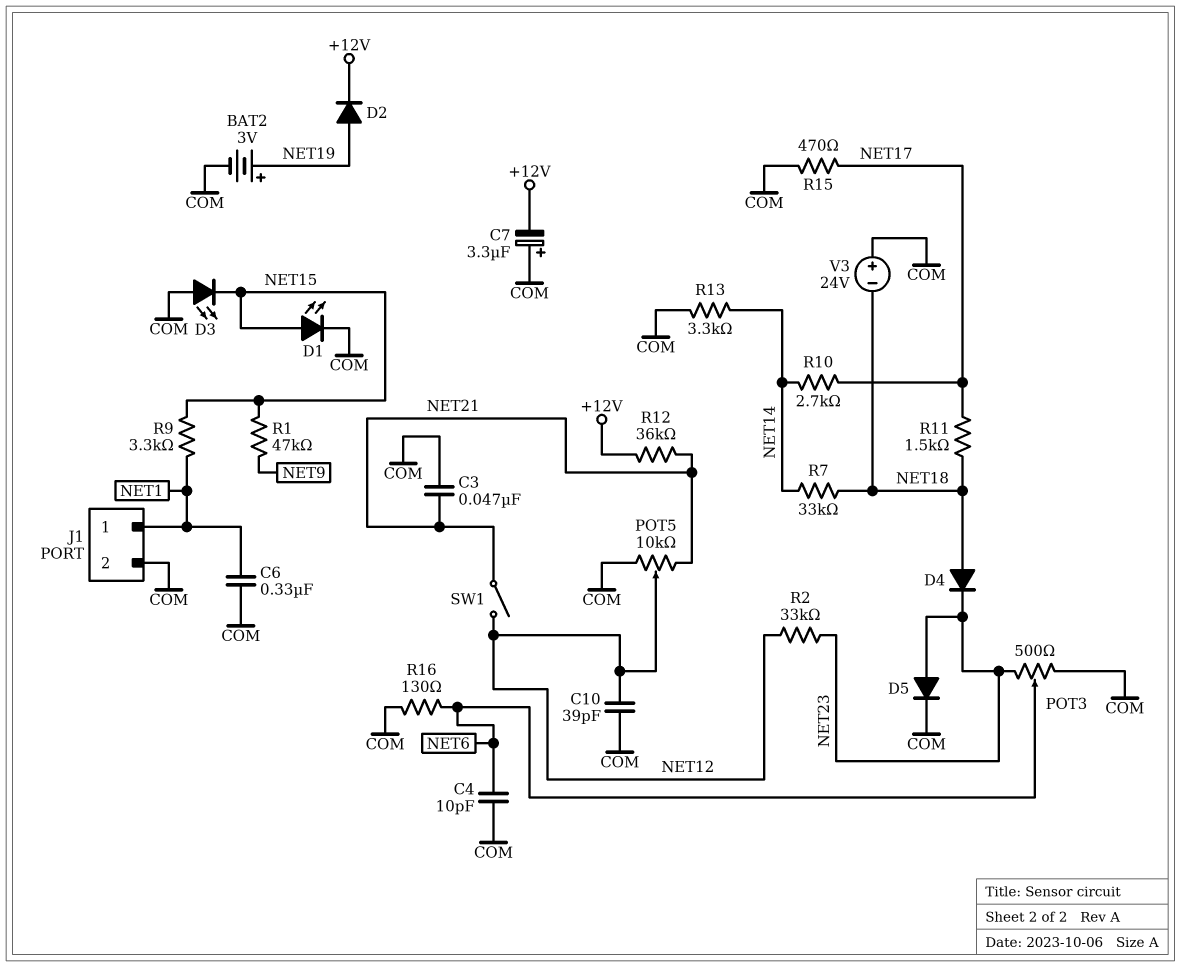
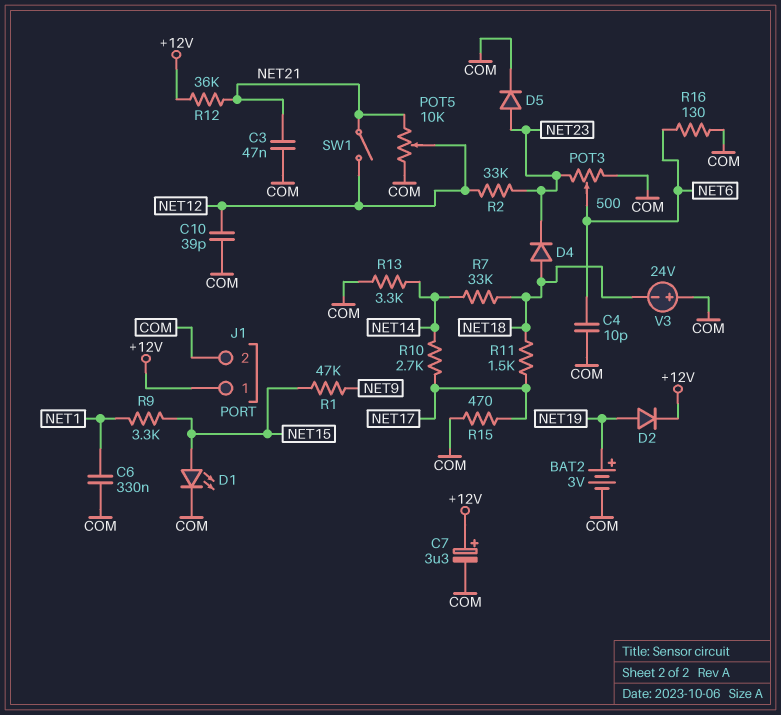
C7: 3.3uF (plus COM, minus +12V) -> 3.3uF (plus +12V, minus COM)
D3: LED (A COM, K NET15) -> none
J1 pin 1: NET1 -> +12V

